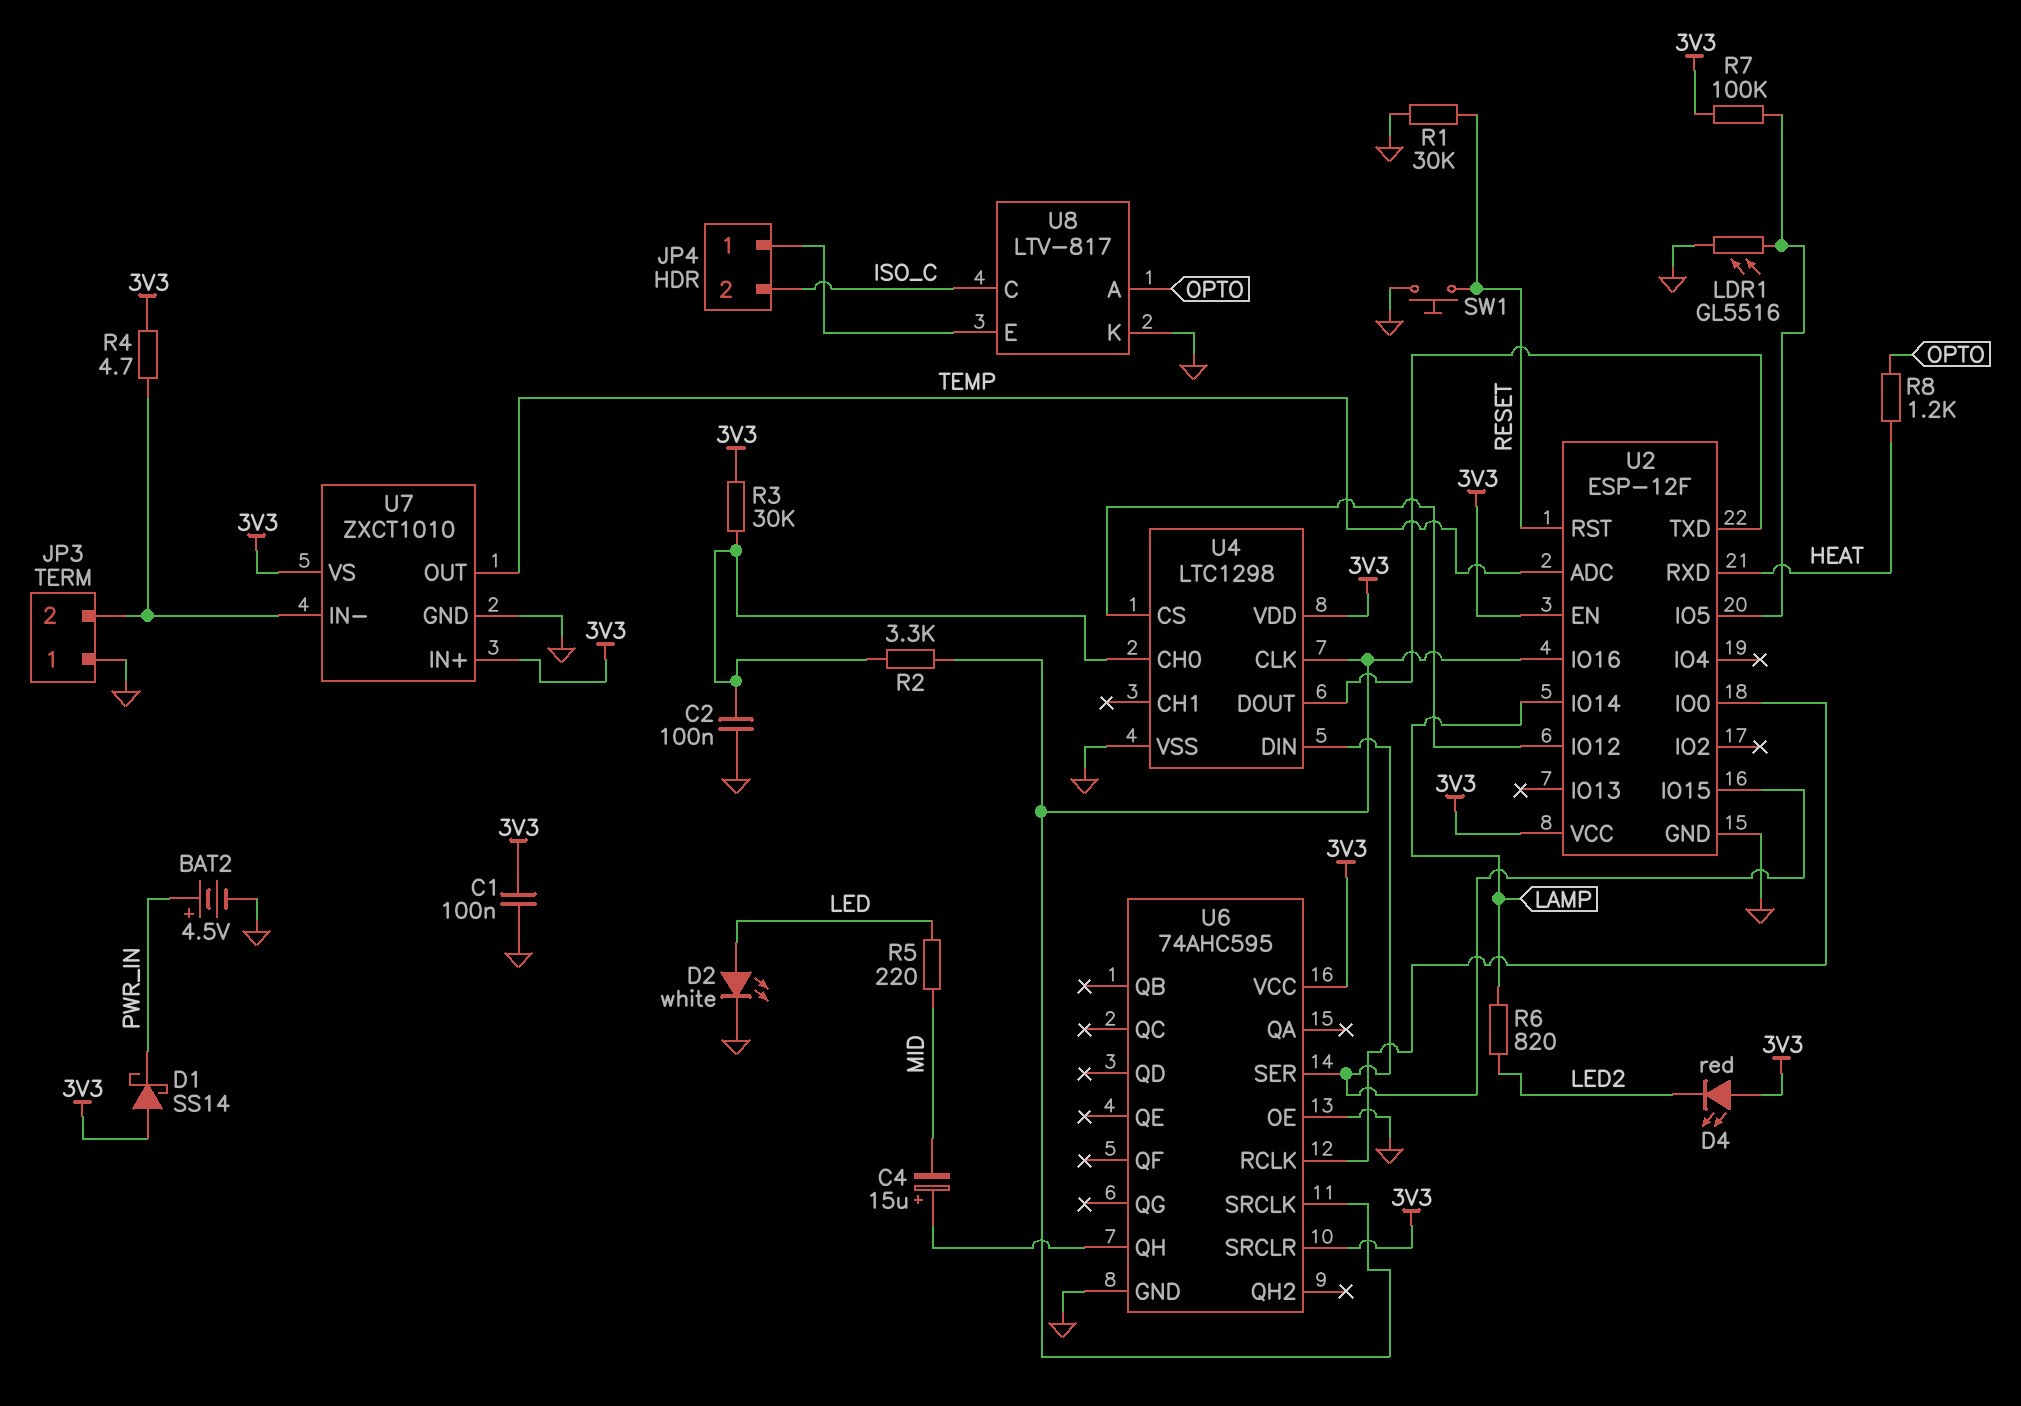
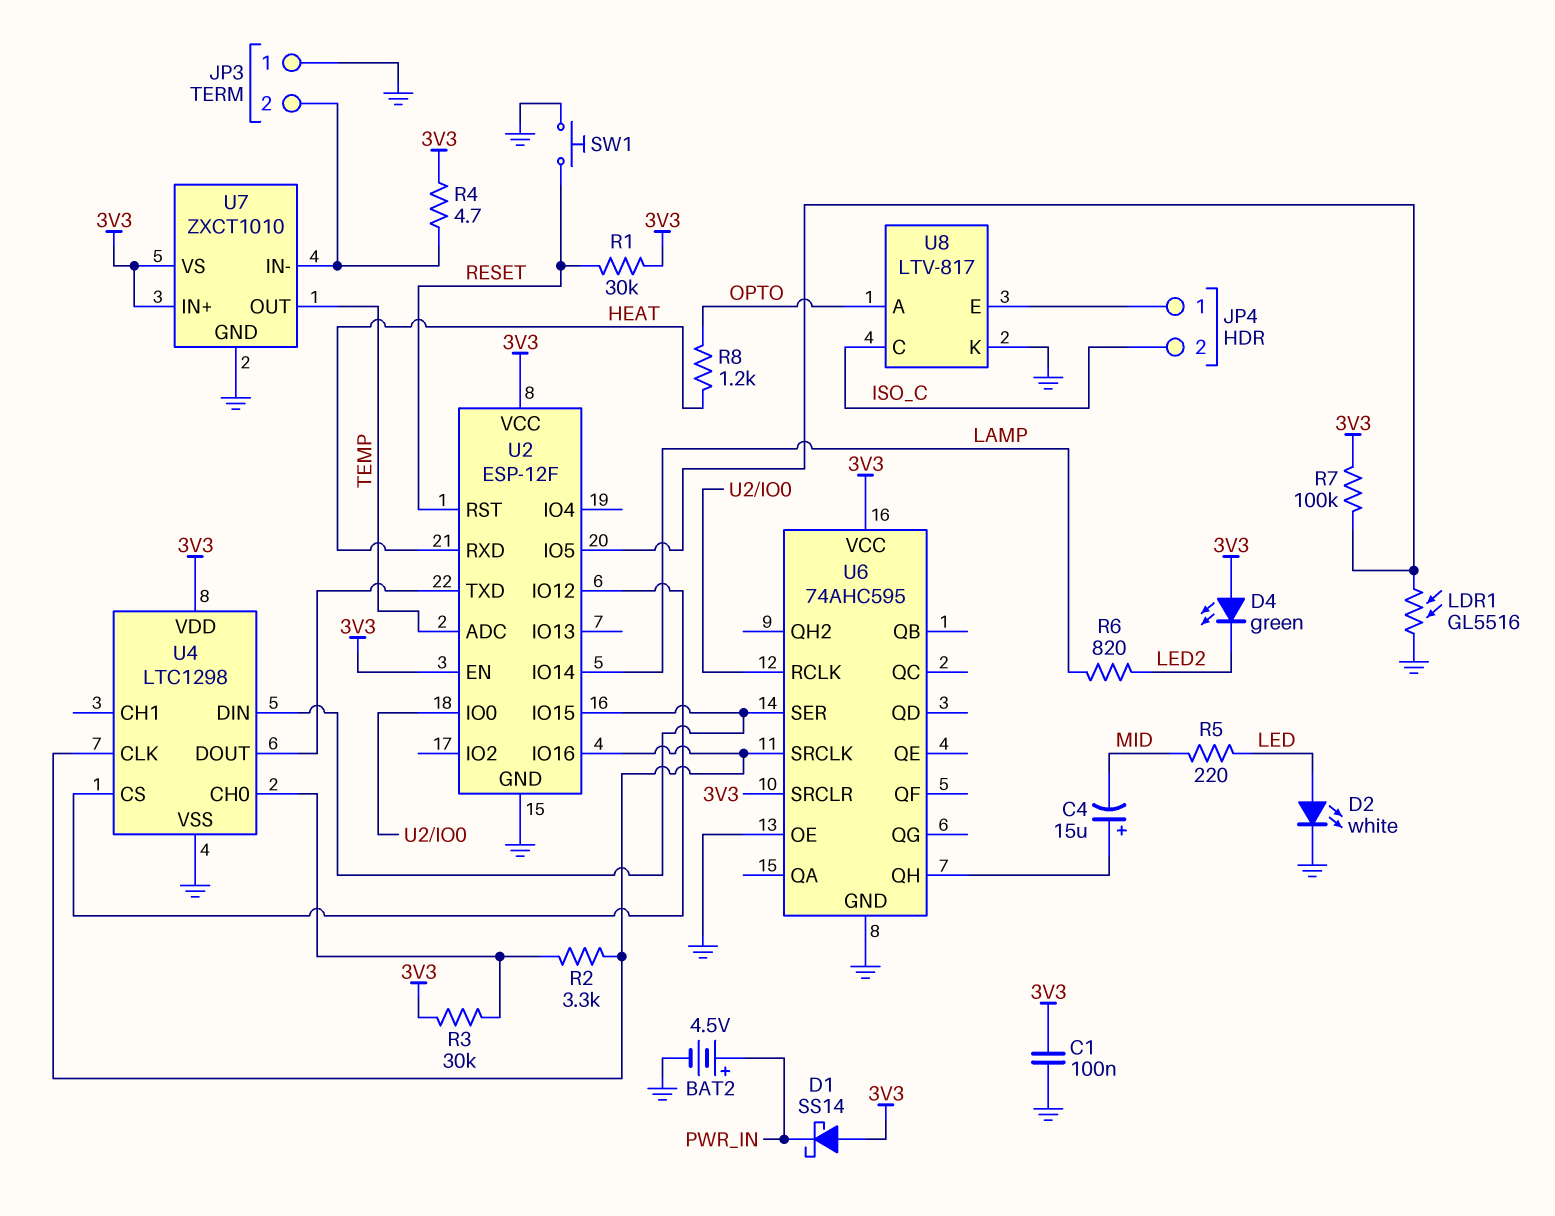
C2: 100nF (GND, U4/CH0) -> none
D4: LED red (A 3V3, K LED2) -> LED green (A 3V3, K LED2)
R1: 30k (GND, RESET) -> 30k (3V3, RESET)

